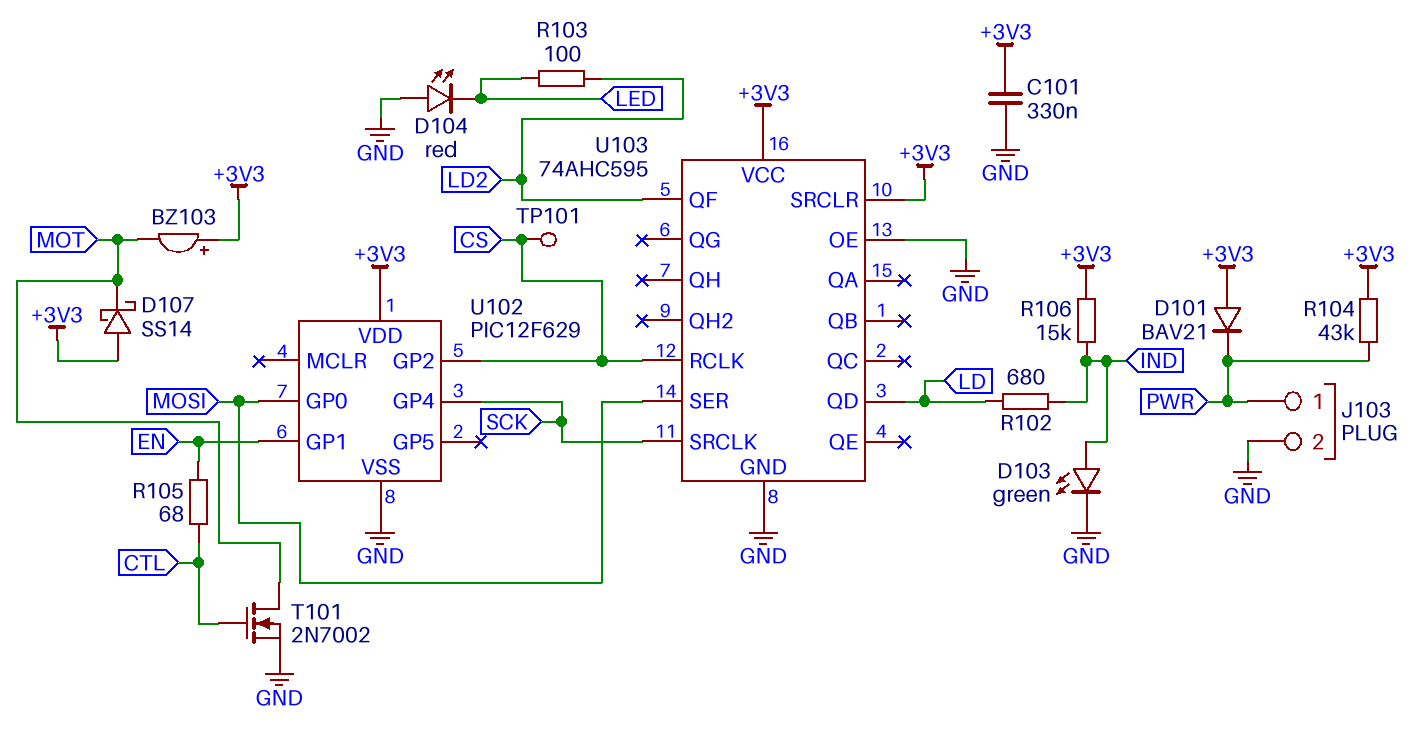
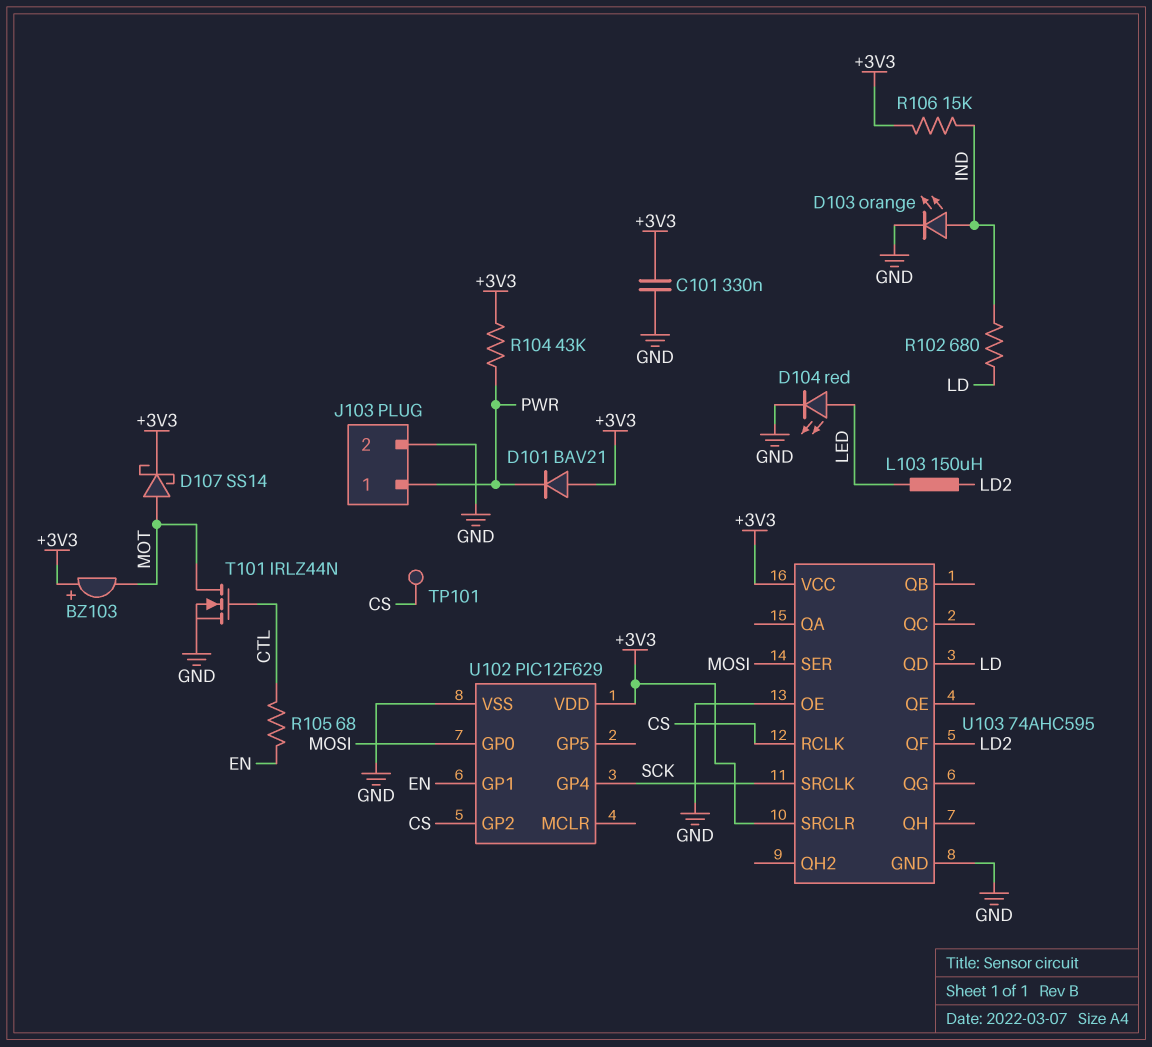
D103: LED green (A IND, K GND) -> LED orange (A IND, K GND)
D104: LED red (A GND, K LED) -> LED red (A LED, K GND)
D107: schottky SS14 (A +3V3, K MOT) -> schottky SS14 (A MOT, K +3V3)
L103: none -> 150uH (LD2, LED)
R103: 100 (LD2, LED) -> none
T101: NMOS 2N7002 (G CTL, D MOT, S GND) -> NMOS IRLZ44N (G CTL, D MOT, S GND)

